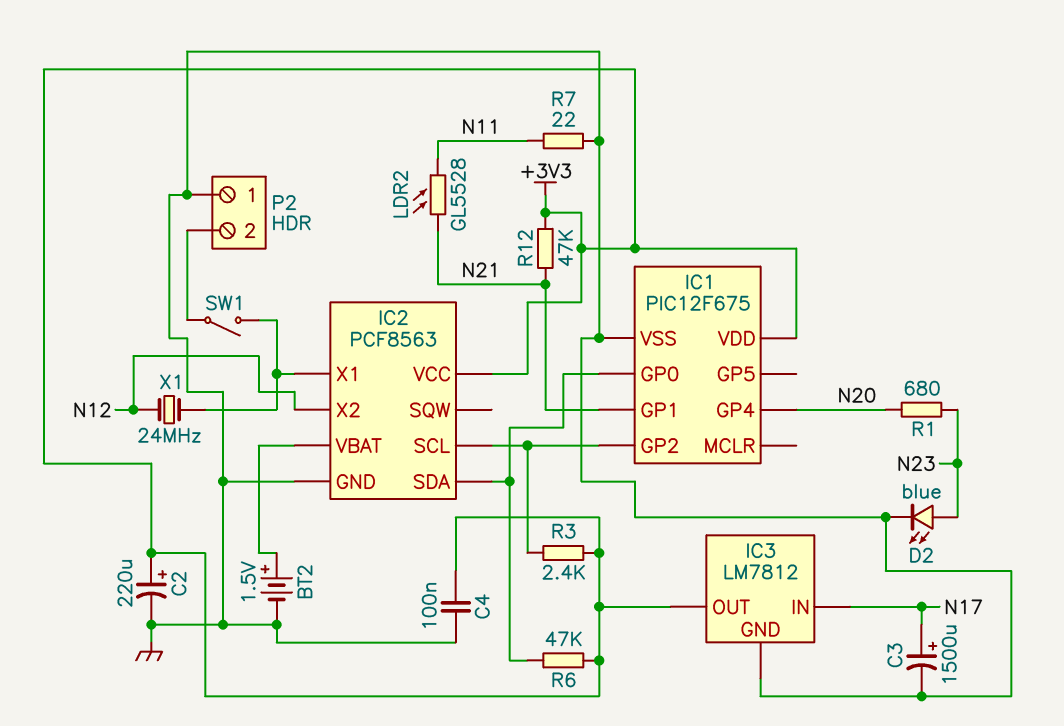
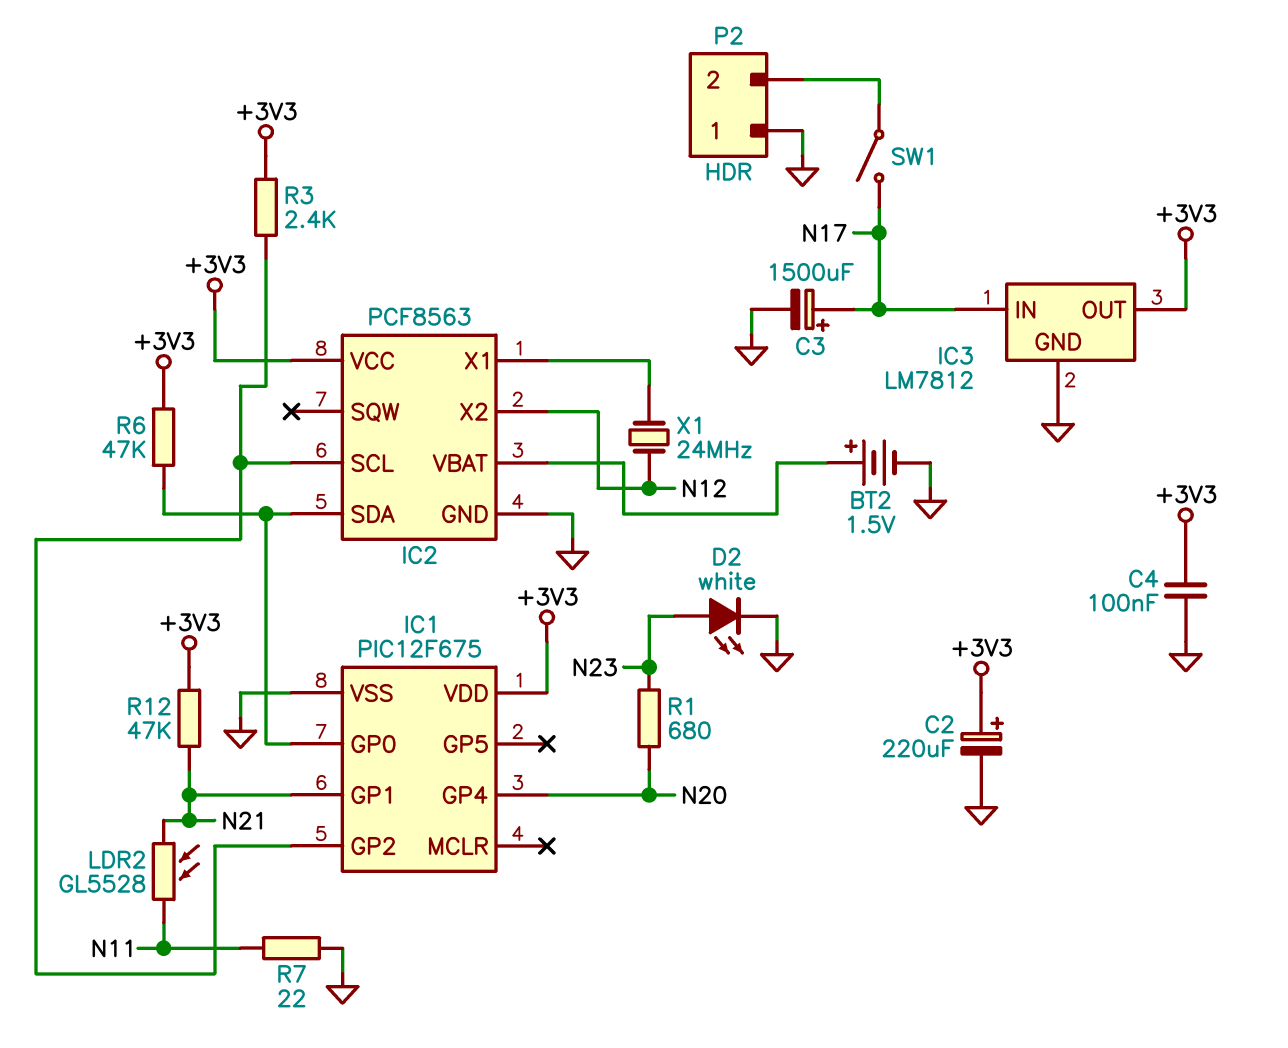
D2: LED blue (A N23, K GND) -> LED white (A N23, K GND)
SW1: switch (IC2/X1, P2/2) -> switch (N17, P2/2)

